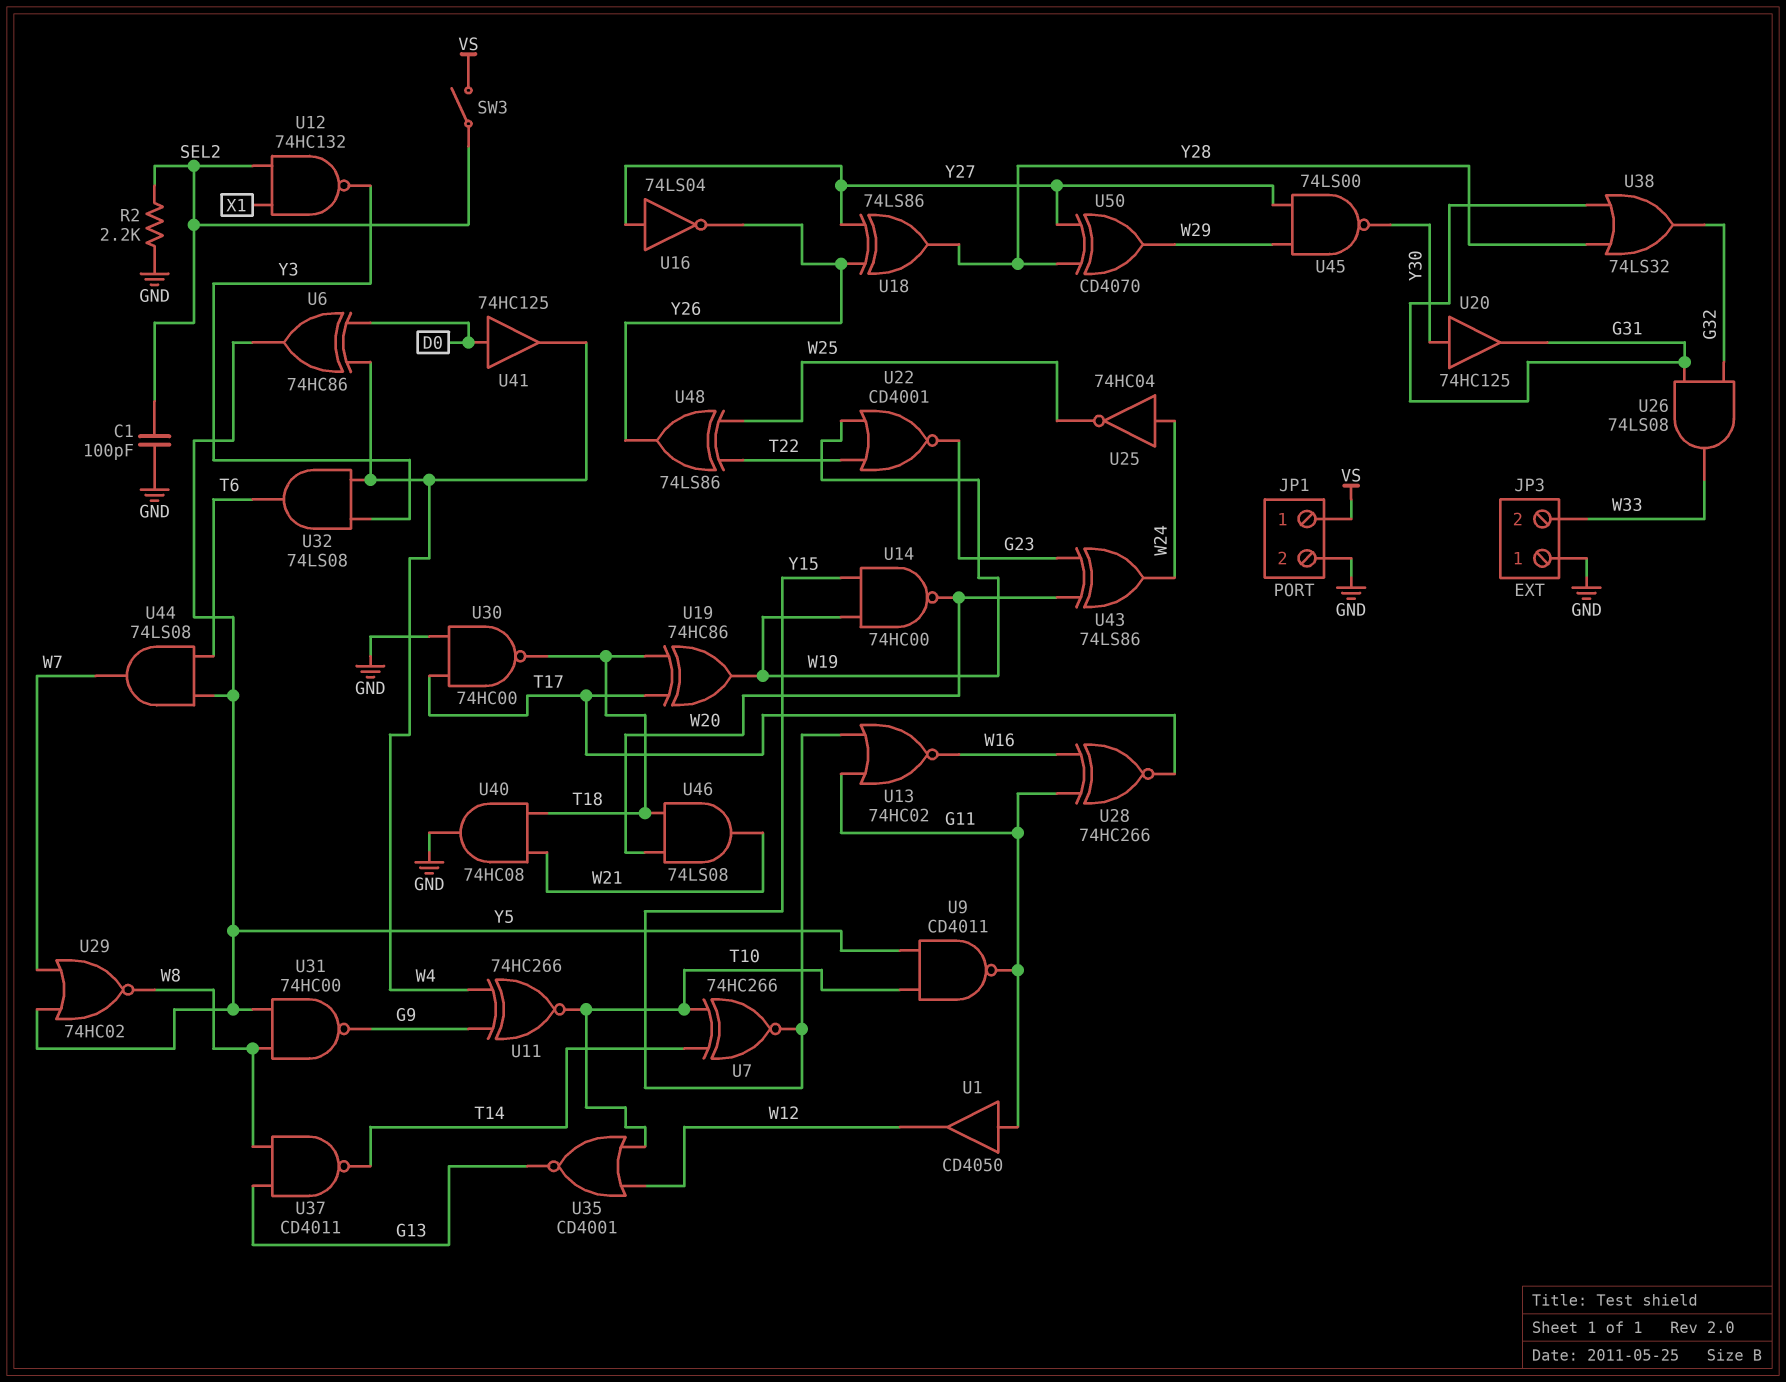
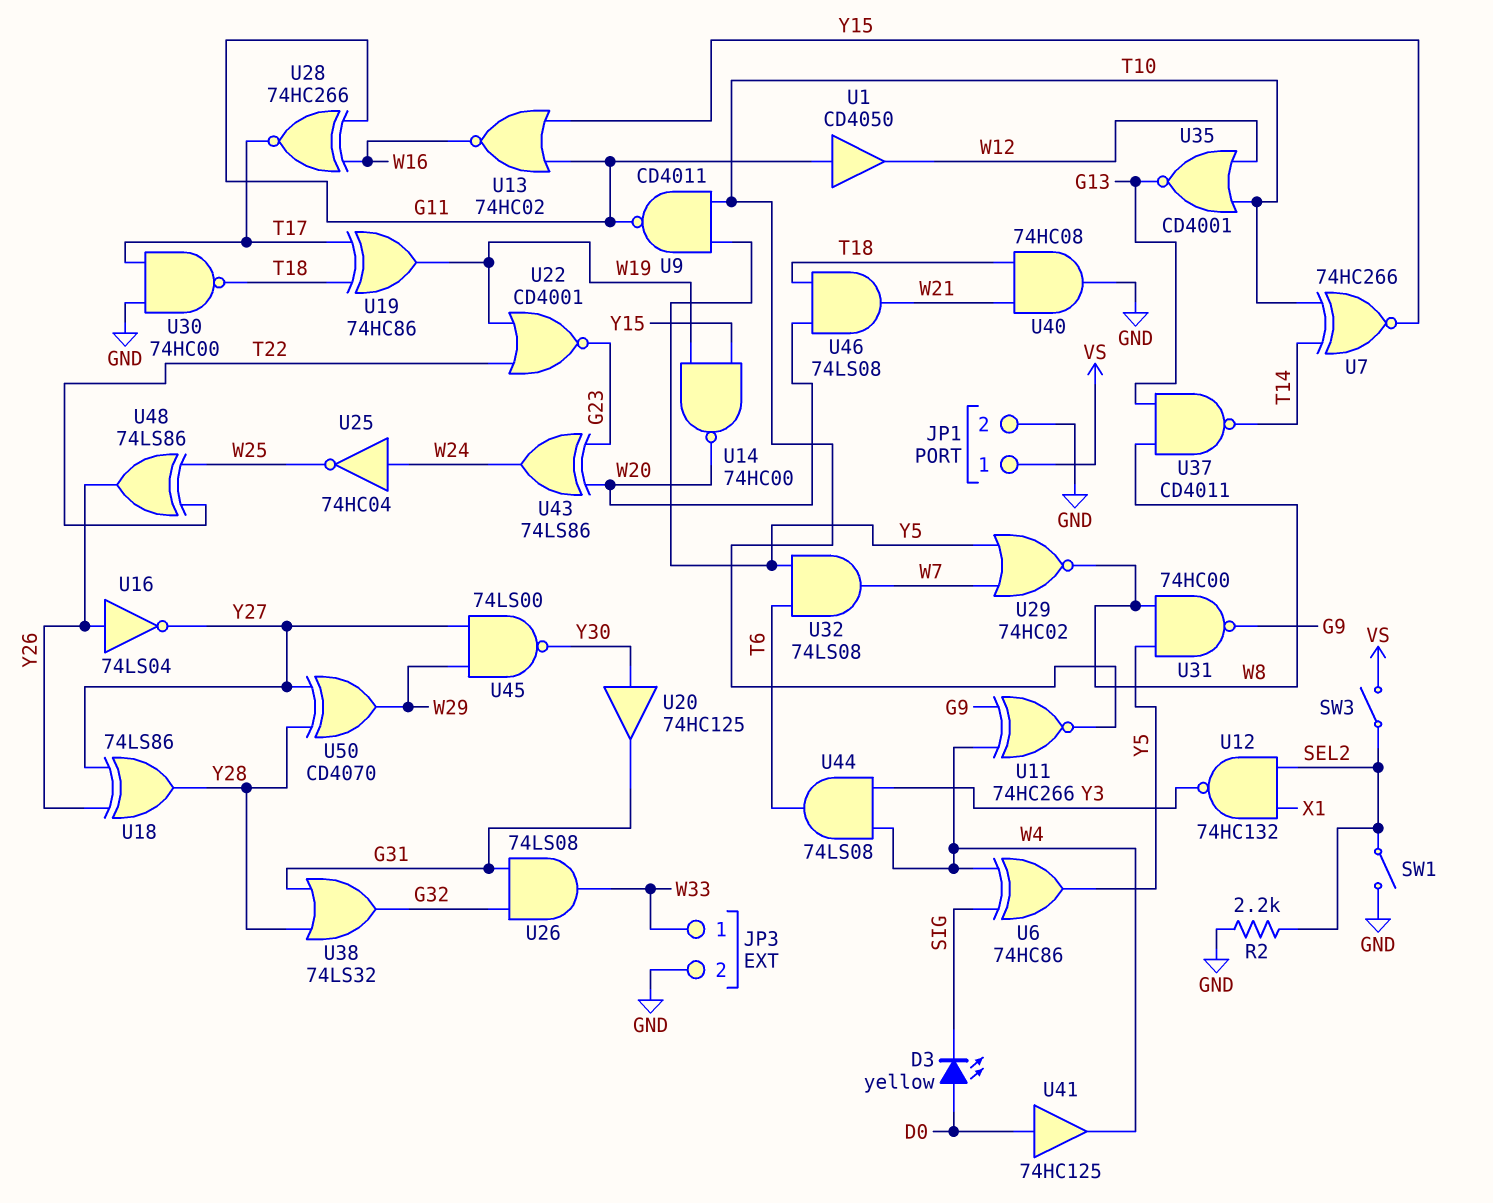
C1: 100pF (GND, SEL2) -> none
D3: none -> LED yellow (A D0, K SIG)
JP3 pin 1: GND -> W33
JP3 pin 2: W33 -> GND
SW1: none -> switch (GND, SEL2)
U6: XOR 74HC86 (in D0, in W4, out Y5) -> XOR 74HC86 (in SIG, in W4, out Y5)
U16: NOT 74LS04 (in Y27, out Y26) -> NOT 74LS04 (in Y26, out Y27)
U32: AND 74LS08 (in W4, in Y3, out T6) -> AND 74LS08 (in T6, in Y5, out W7)
U44: AND 74LS08 (in T6, in Y5, out W7) -> AND 74LS08 (in W4, in Y3, out T6)

